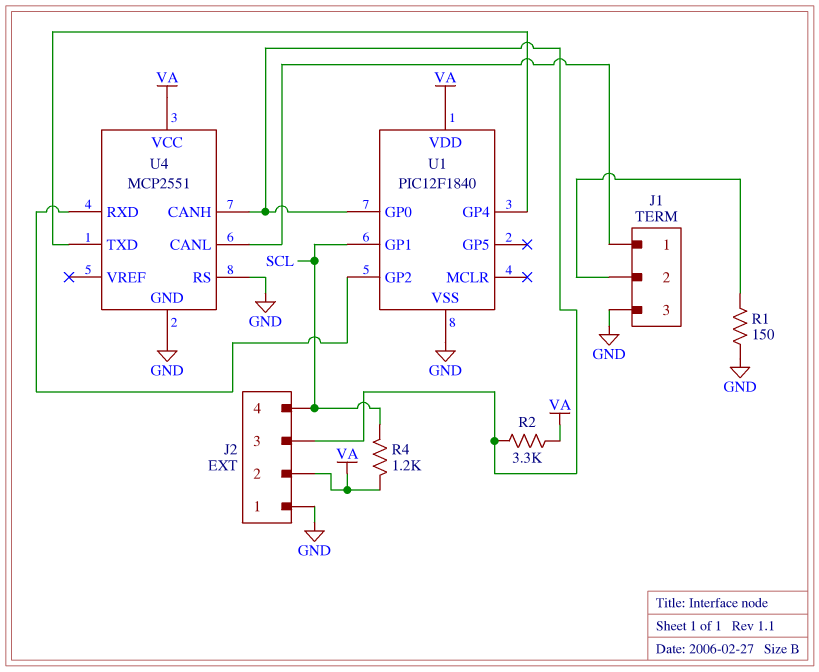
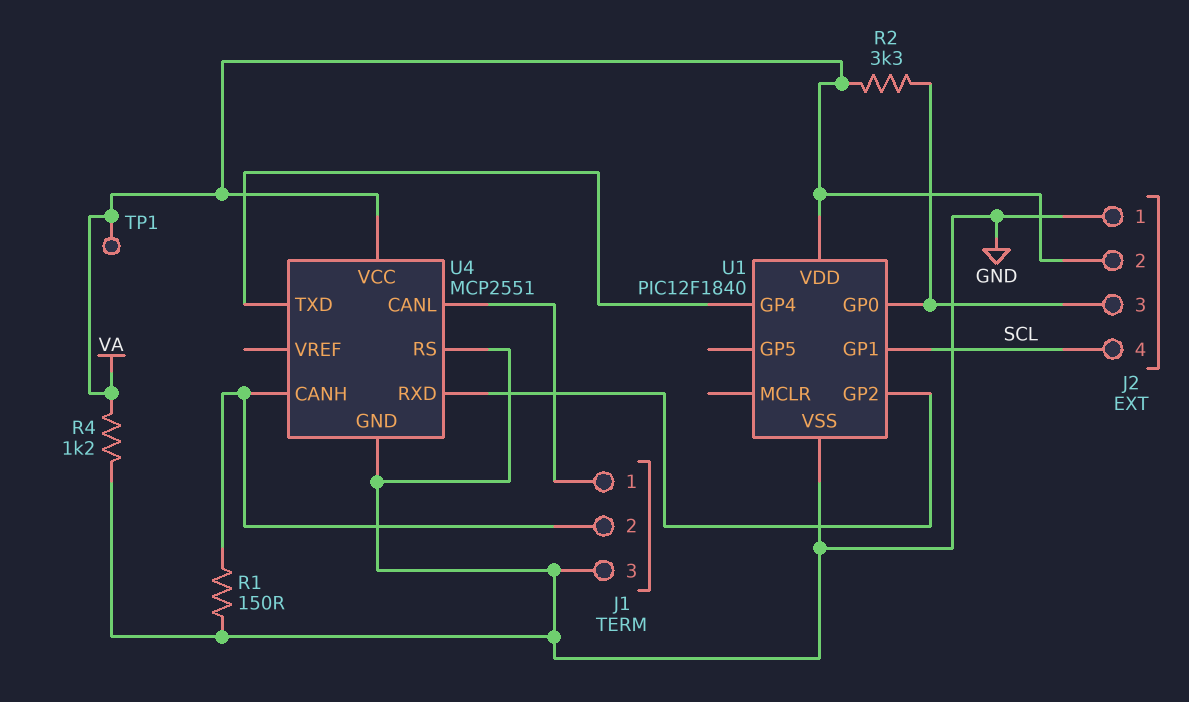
R4: 1.2k (SCL, VA) -> 1.2k (GND, VA)
TP1: none -> test point (VA)
U4 pin CANH: J2/3 -> J1/2

